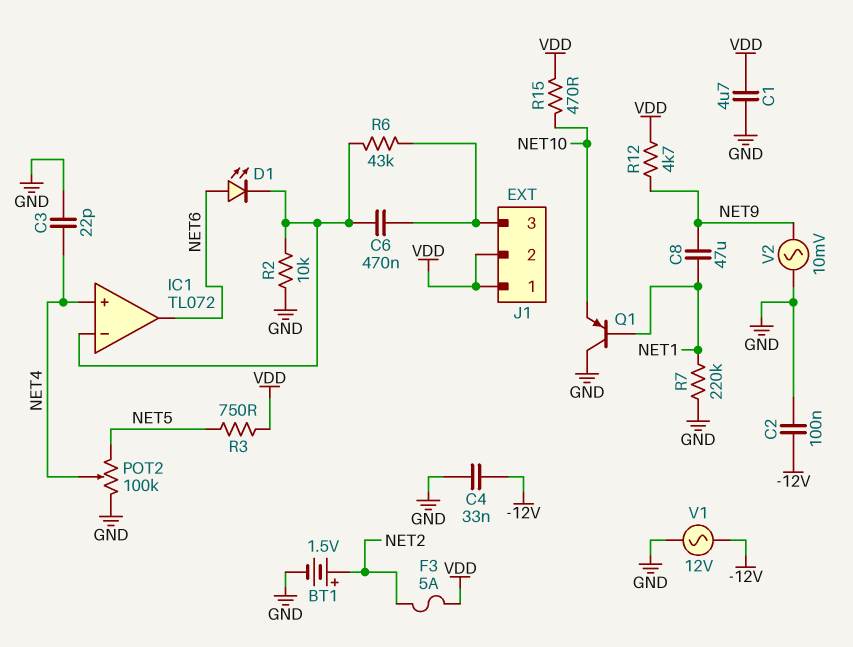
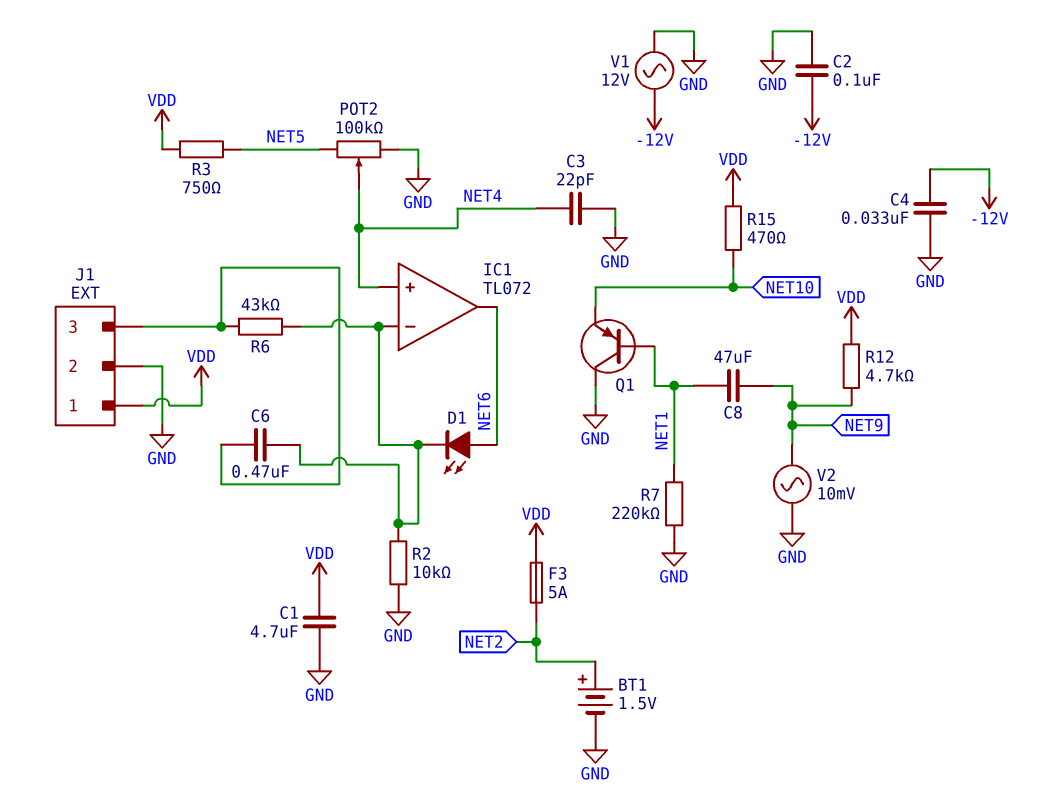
J1 pin 2: VDD -> GND

